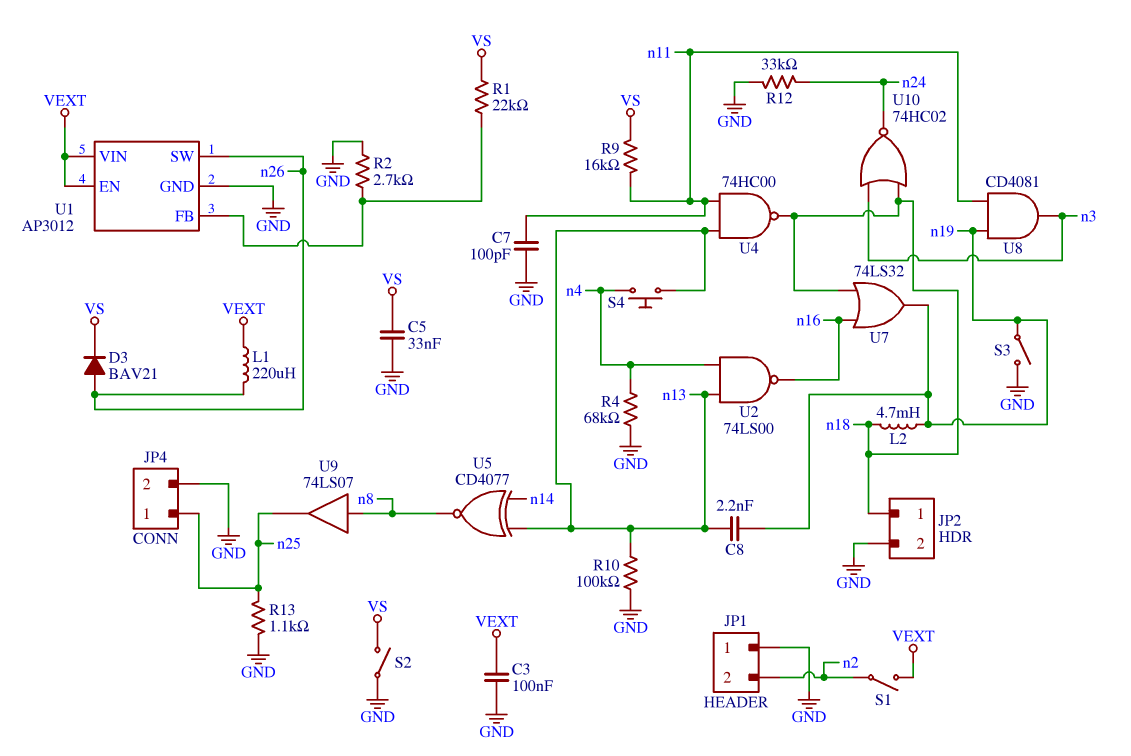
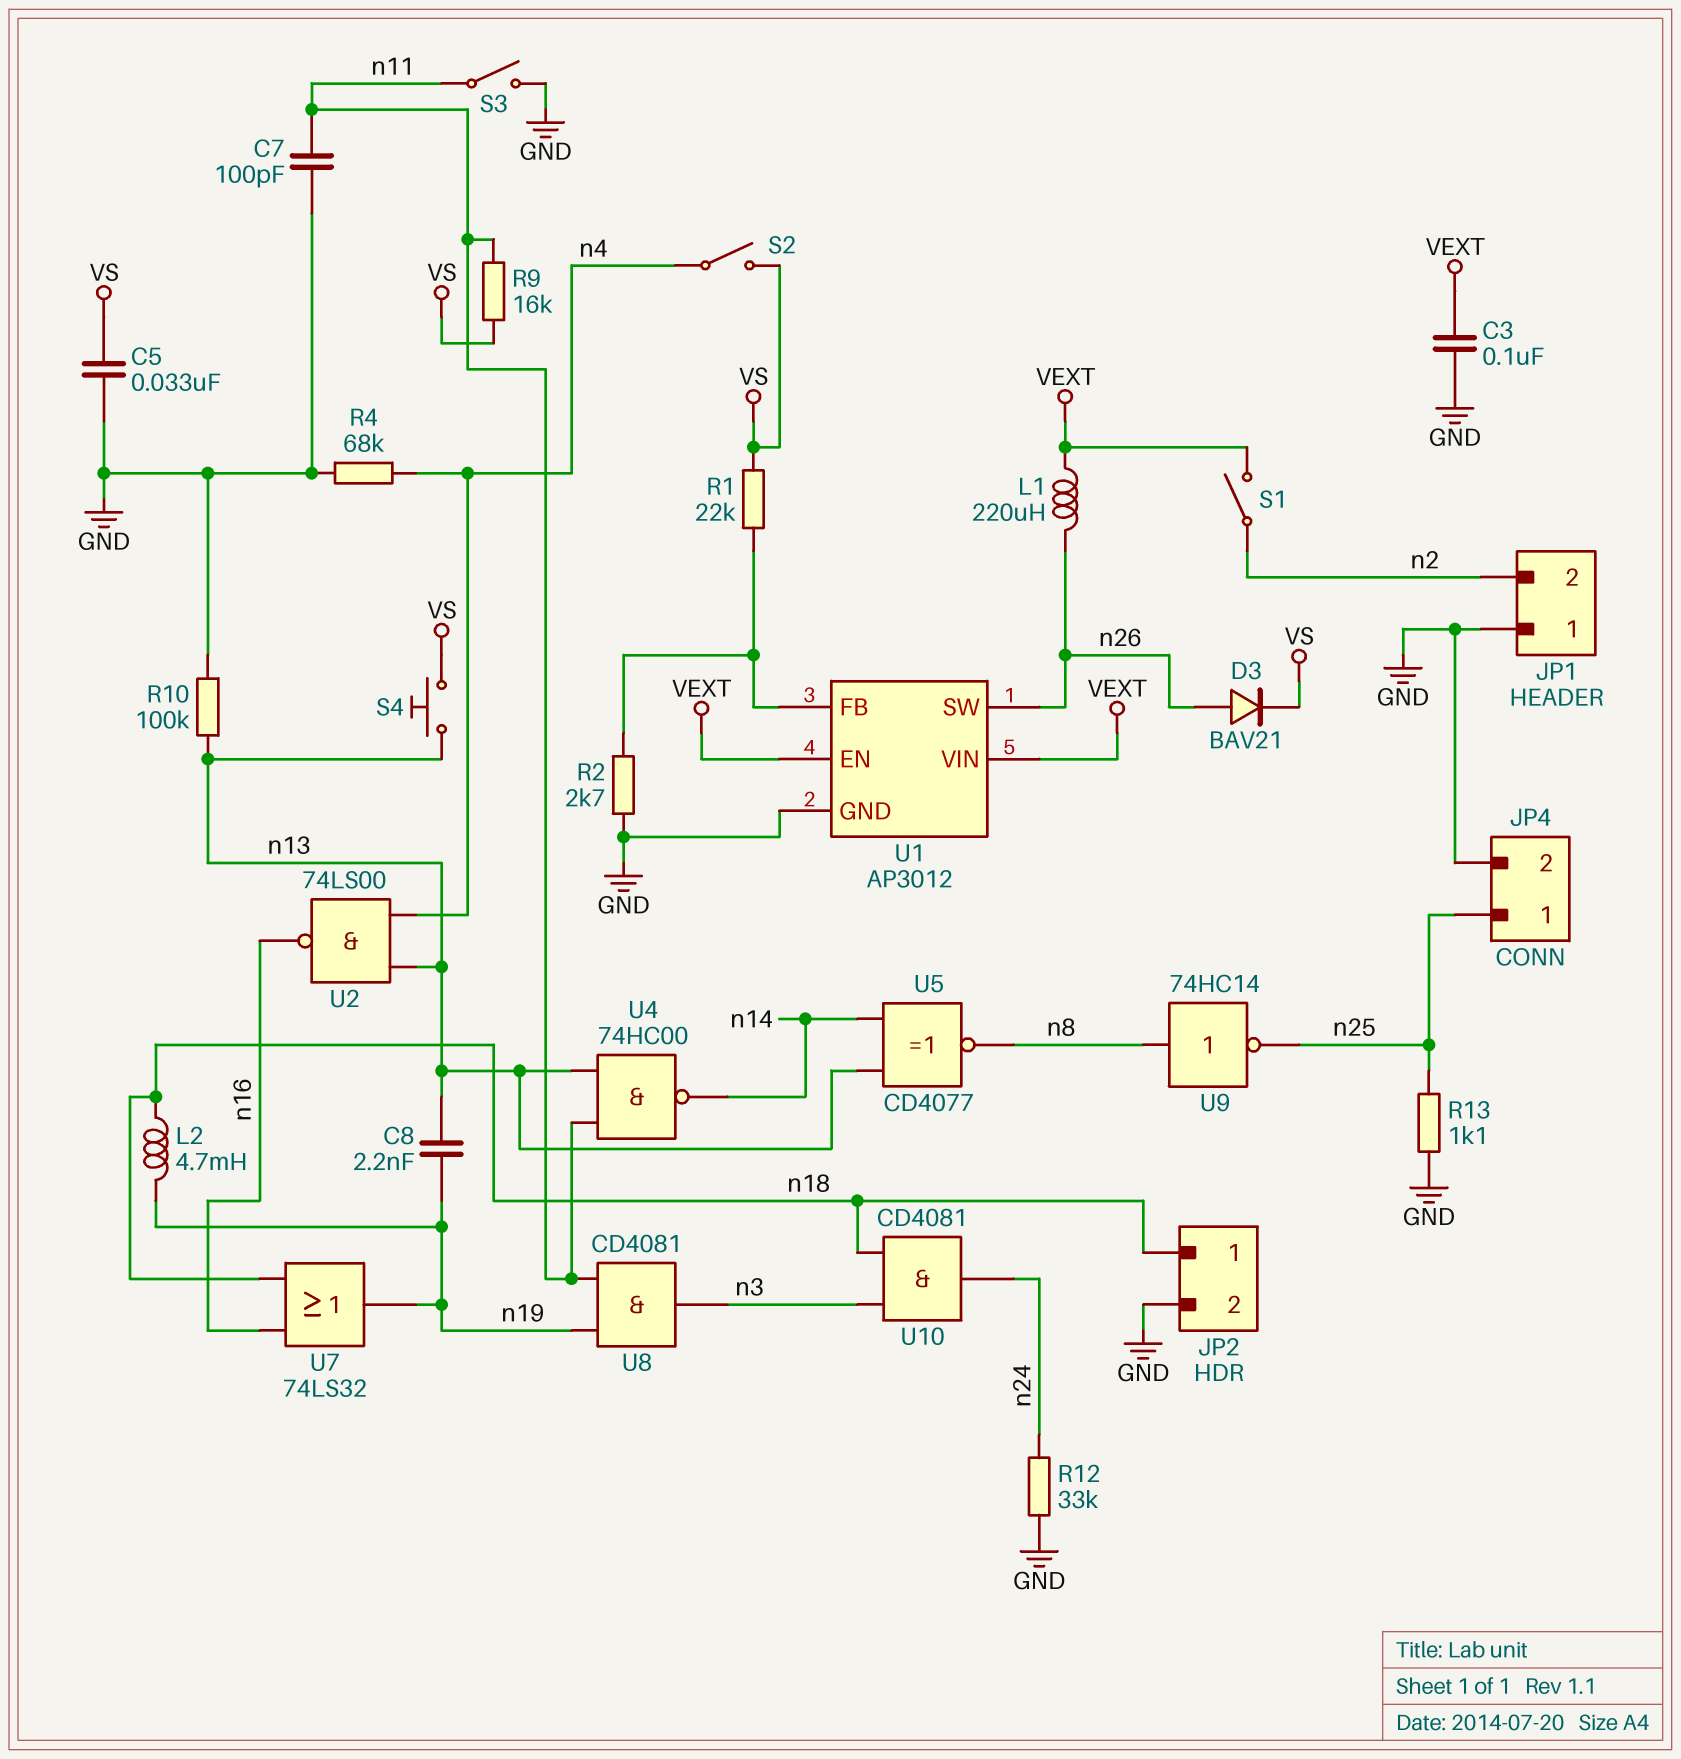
S2: switch (GND, VS) -> switch (VS, n4)
S3: switch (GND, n19) -> switch (GND, n11)
S4: button (n4, n13) -> button (VS, n13)
U4: NAND 74HC00 (in n11, in n13, out n18) -> NAND 74HC00 (in n11, in n13, out n14)
U9: buffer 74LS07 (in n8, out n25) -> NOT 74HC14 (in n8, out n25)
U10: NOR 74HC02 (in n3, in n18, out n24) -> AND CD4081 (in n3, in n18, out n24)

